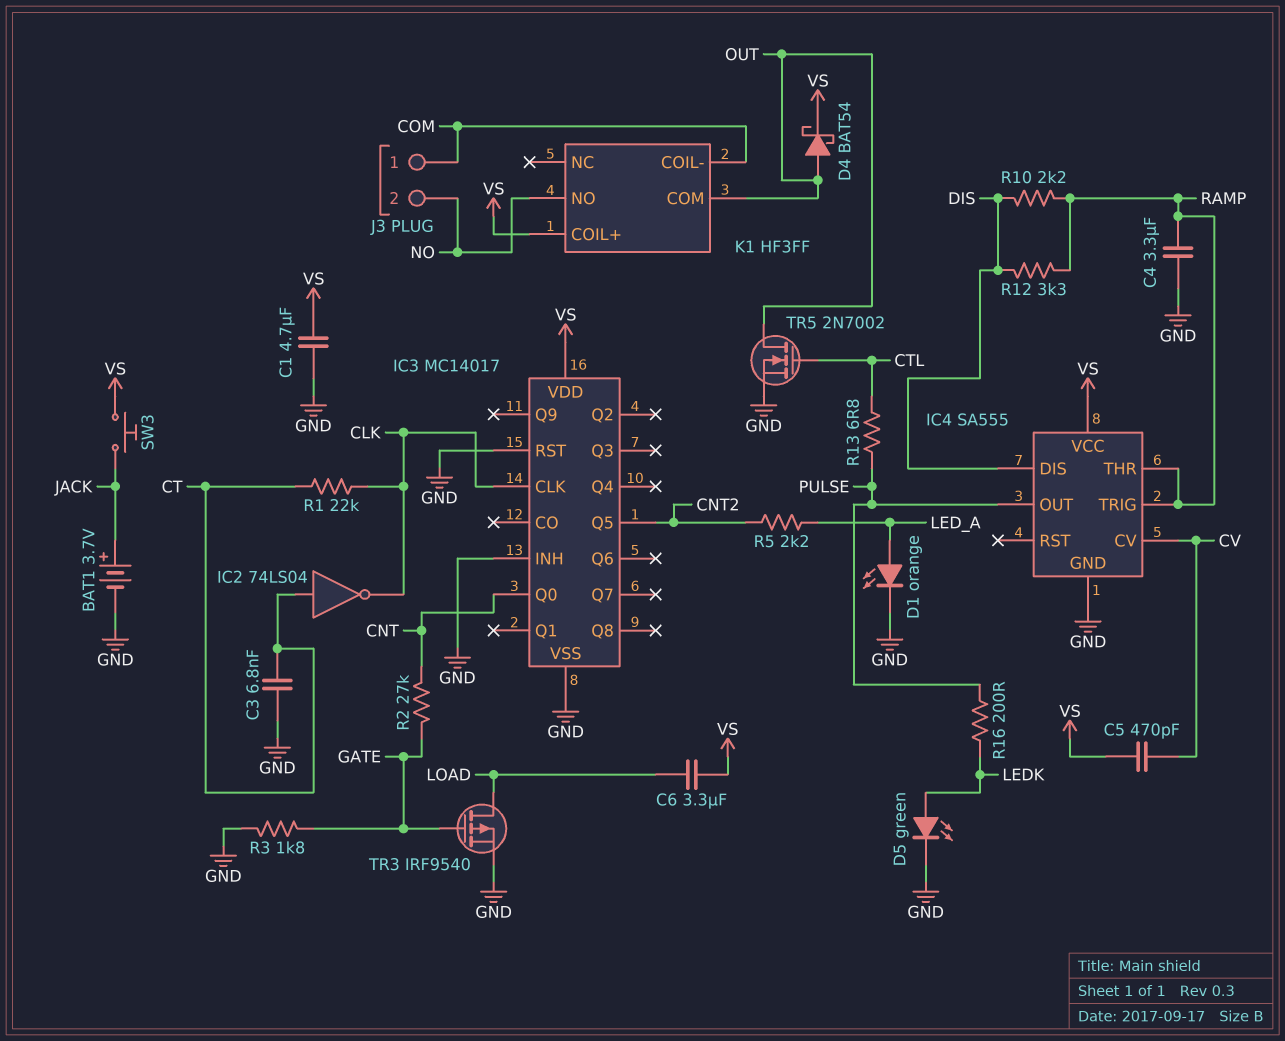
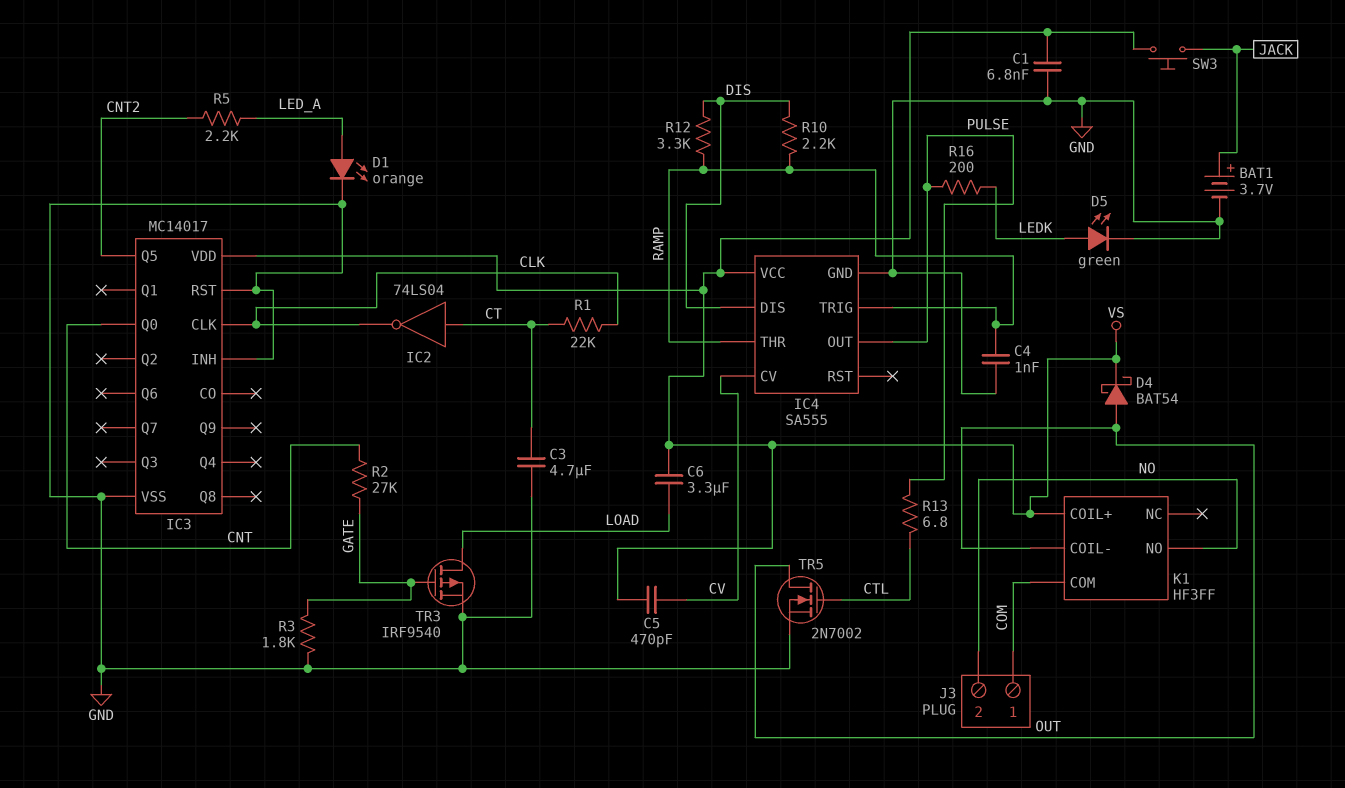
C1: 4.7uF (GND, VS) -> 6.8nF (GND, VS)
C3: 6.8nF (CT, GND) -> 4.7uF (CT, GND)
C4: 3.3uF (GND, RAMP) -> 1nF (GND, RAMP)
K1 pin COIL-: COM -> OUT
K1 pin COM: OUT -> COM

